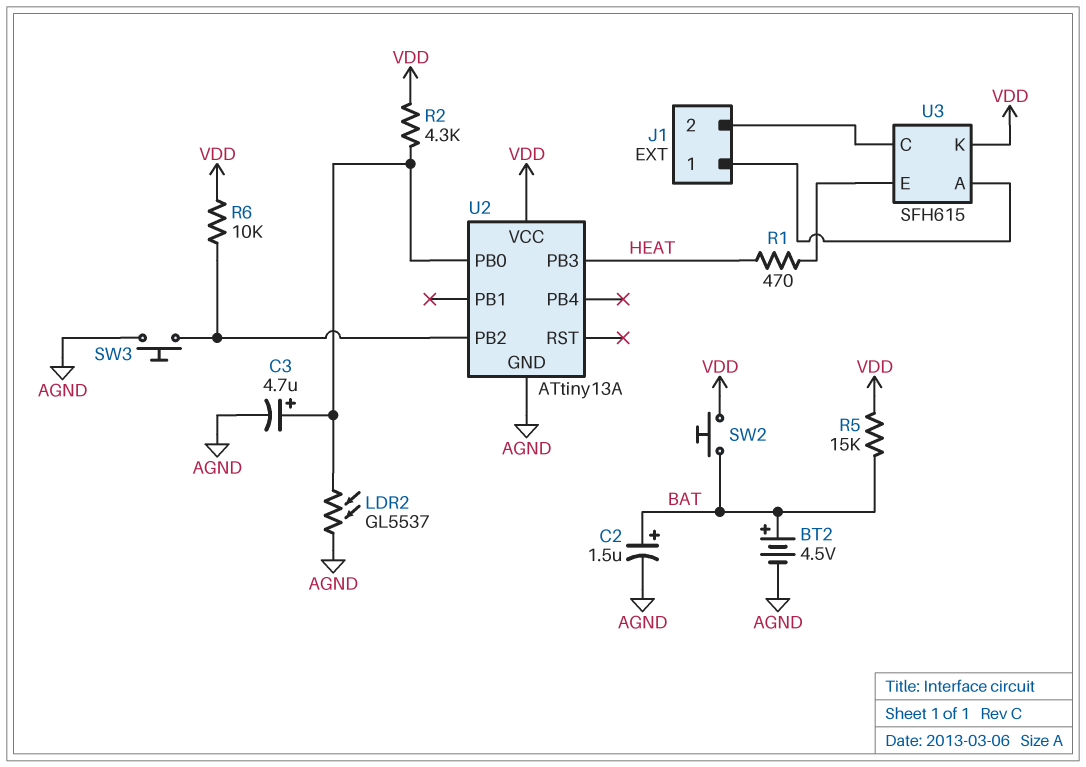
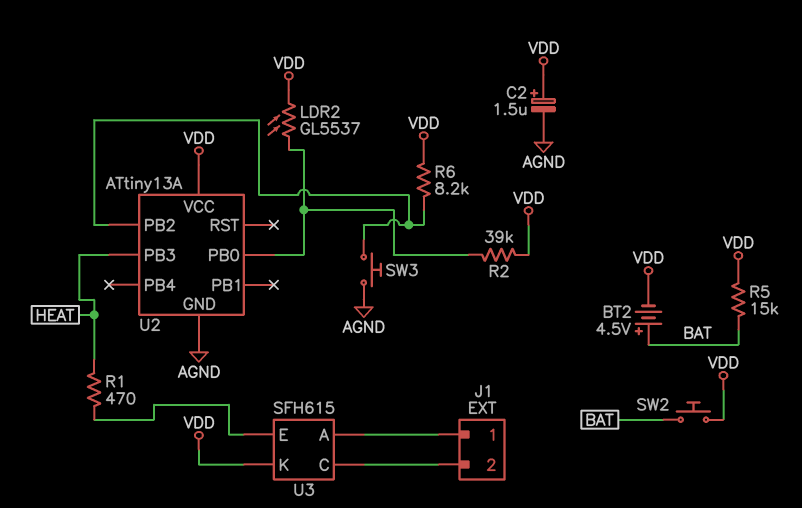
BT2: 4.5V (plus BAT, minus AGND) -> 4.5V (plus BAT, minus VDD)
C2: 1.5uF (plus BAT, minus AGND) -> 1.5uF (plus VDD, minus AGND)
C3: 4.7uF (plus U2/PB0, minus AGND) -> none
LDR2: GL5537 (AGND, U2/PB0) -> GL5537 (U2/PB0, VDD)
R2: 4.3k (U2/PB0, VDD) -> 39k (U2/PB0, VDD)
R6: 10k (U2/PB2, VDD) -> 8.2k (U2/PB2, VDD)

